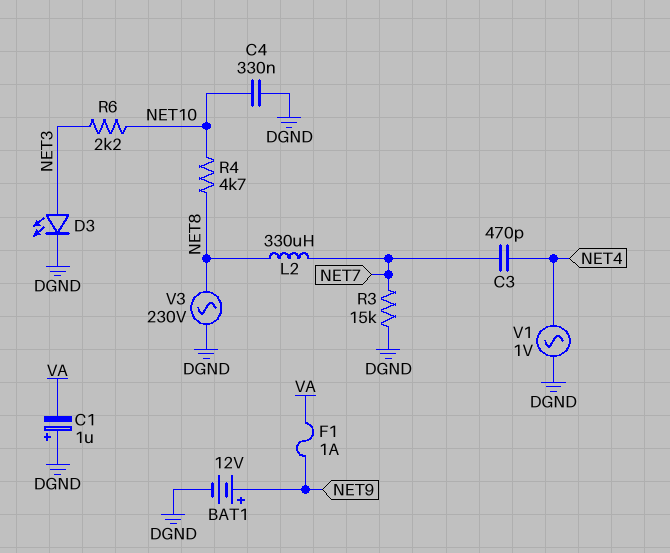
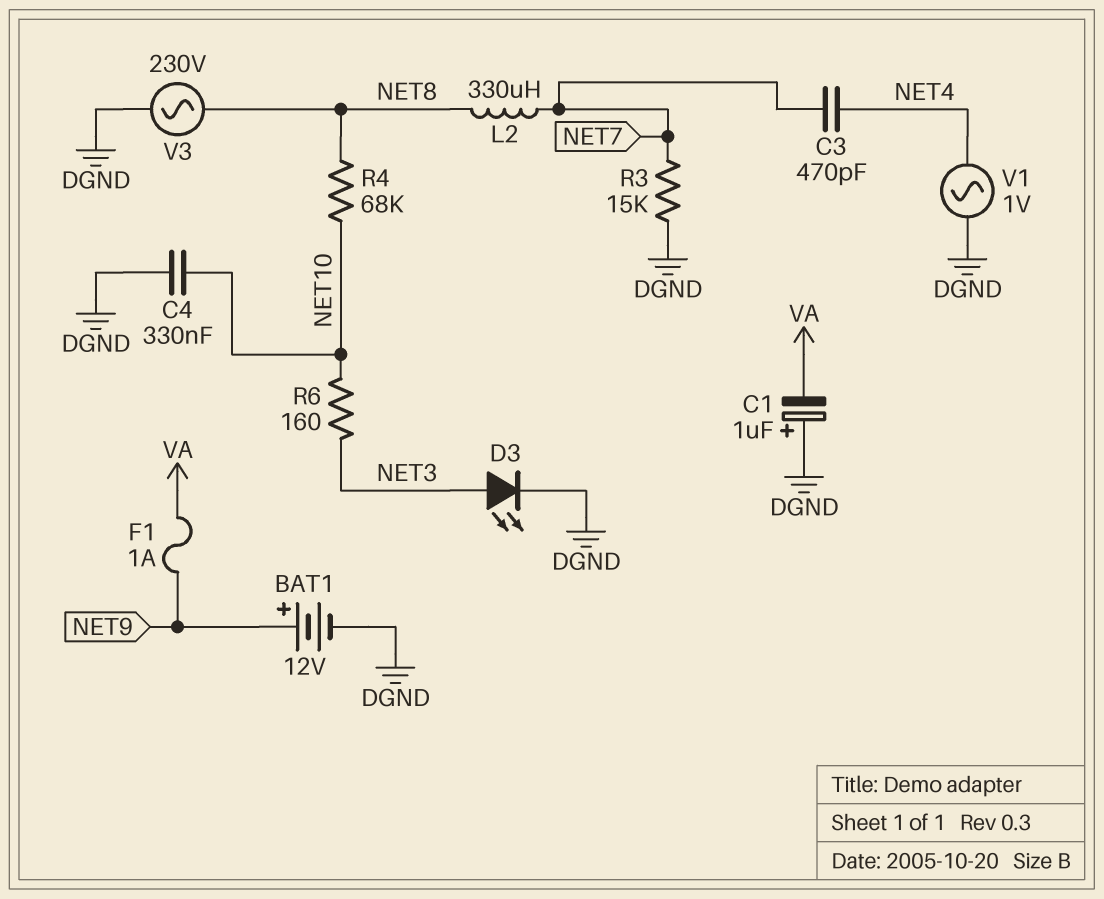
R4: 4.7k (NET8, NET10) -> 68k (NET8, NET10)
R6: 2.2k (NET3, NET10) -> 160 (NET3, NET10)

